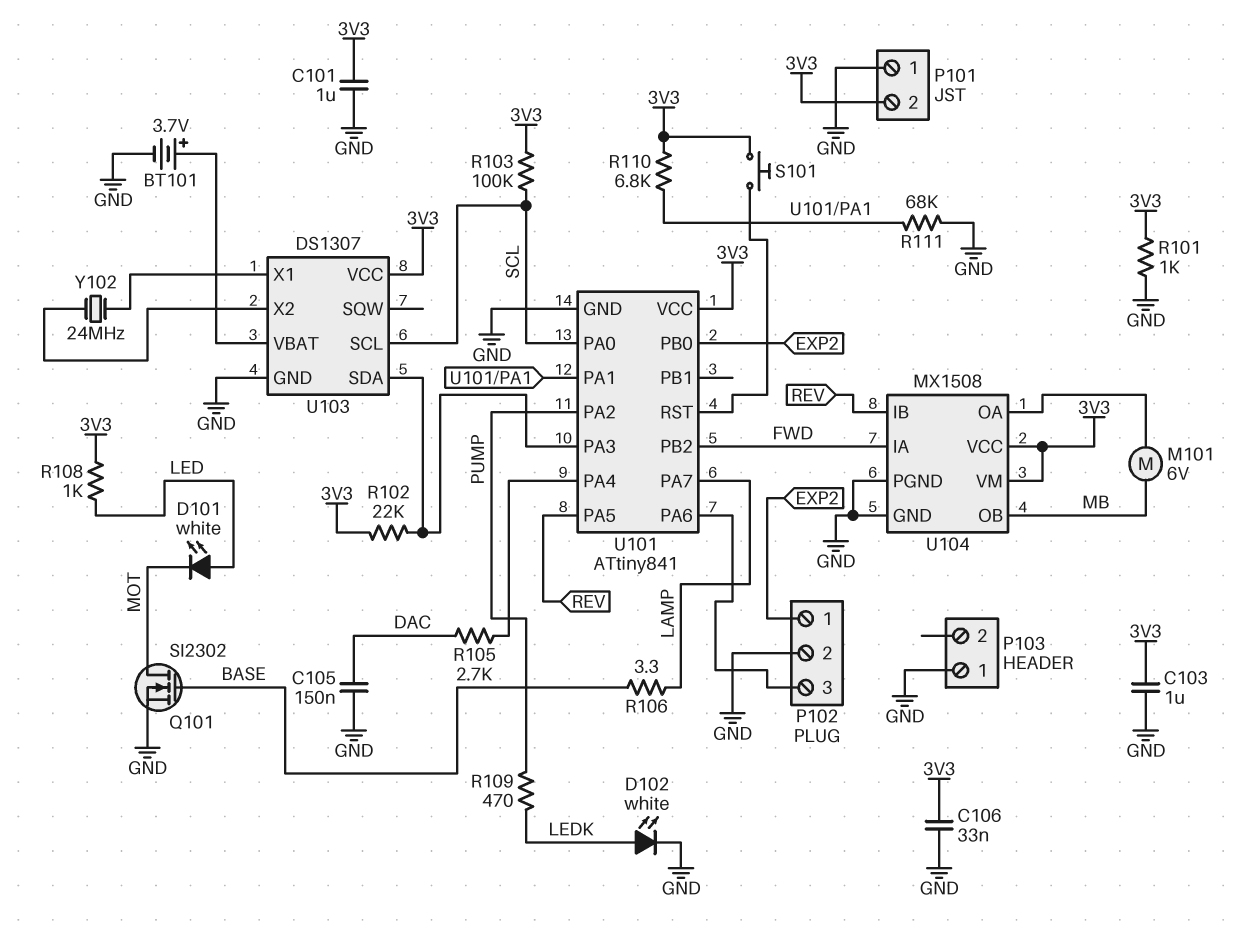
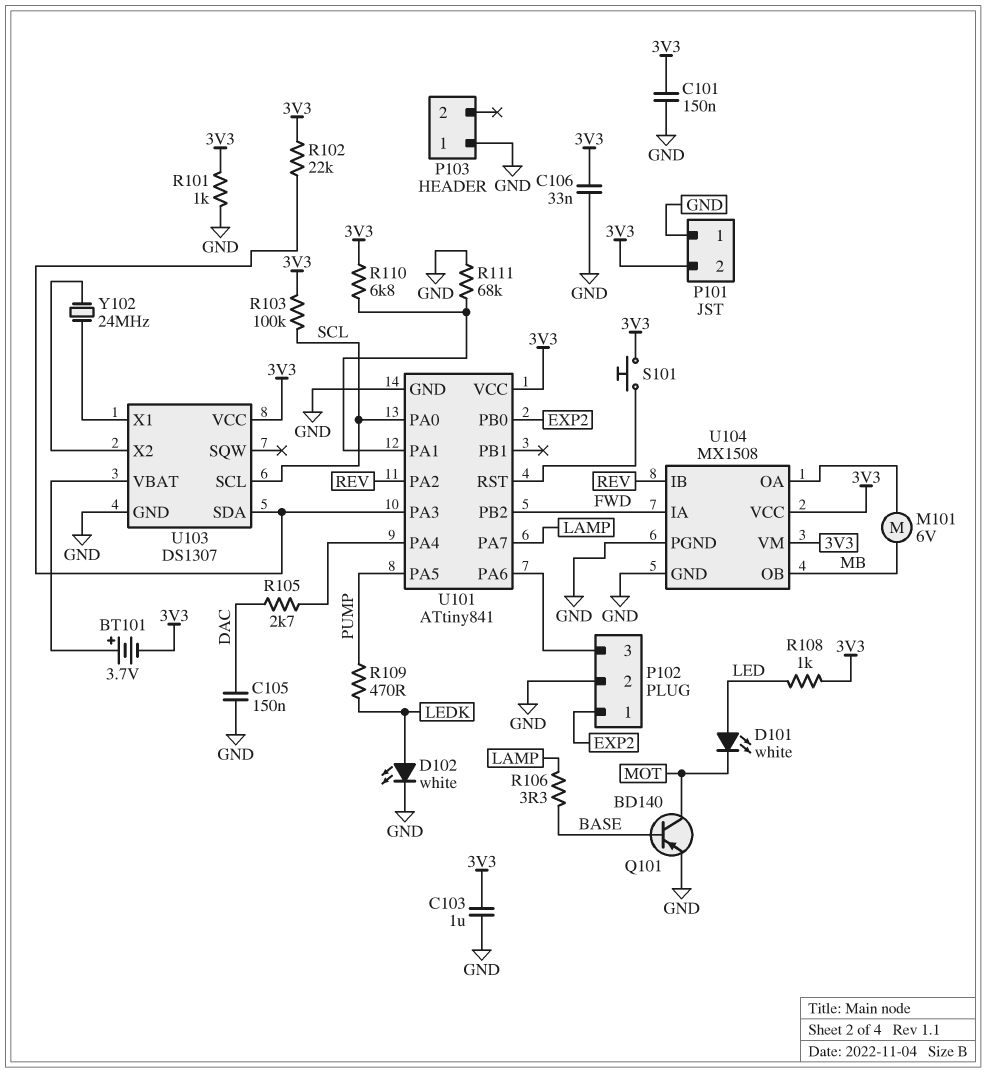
BT101: 3.7V (plus U103/VBAT, minus GND) -> 3.7V (plus U103/VBAT, minus 3V3)
C101: 1uF (3V3, GND) -> 150nF (3V3, GND)
Q101: NMOS SI2302 (G BASE, D MOT, S GND) -> PNP BD140 (B BASE, C MOT, E GND)
U101 pin PA2: PUMP -> REV
U101 pin PA5: REV -> PUMP

